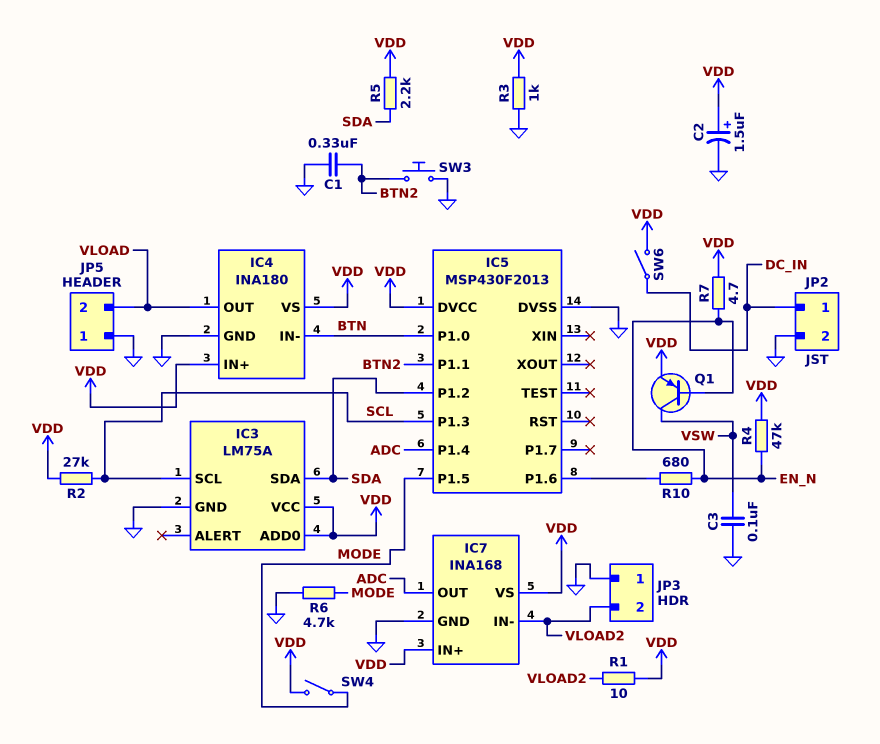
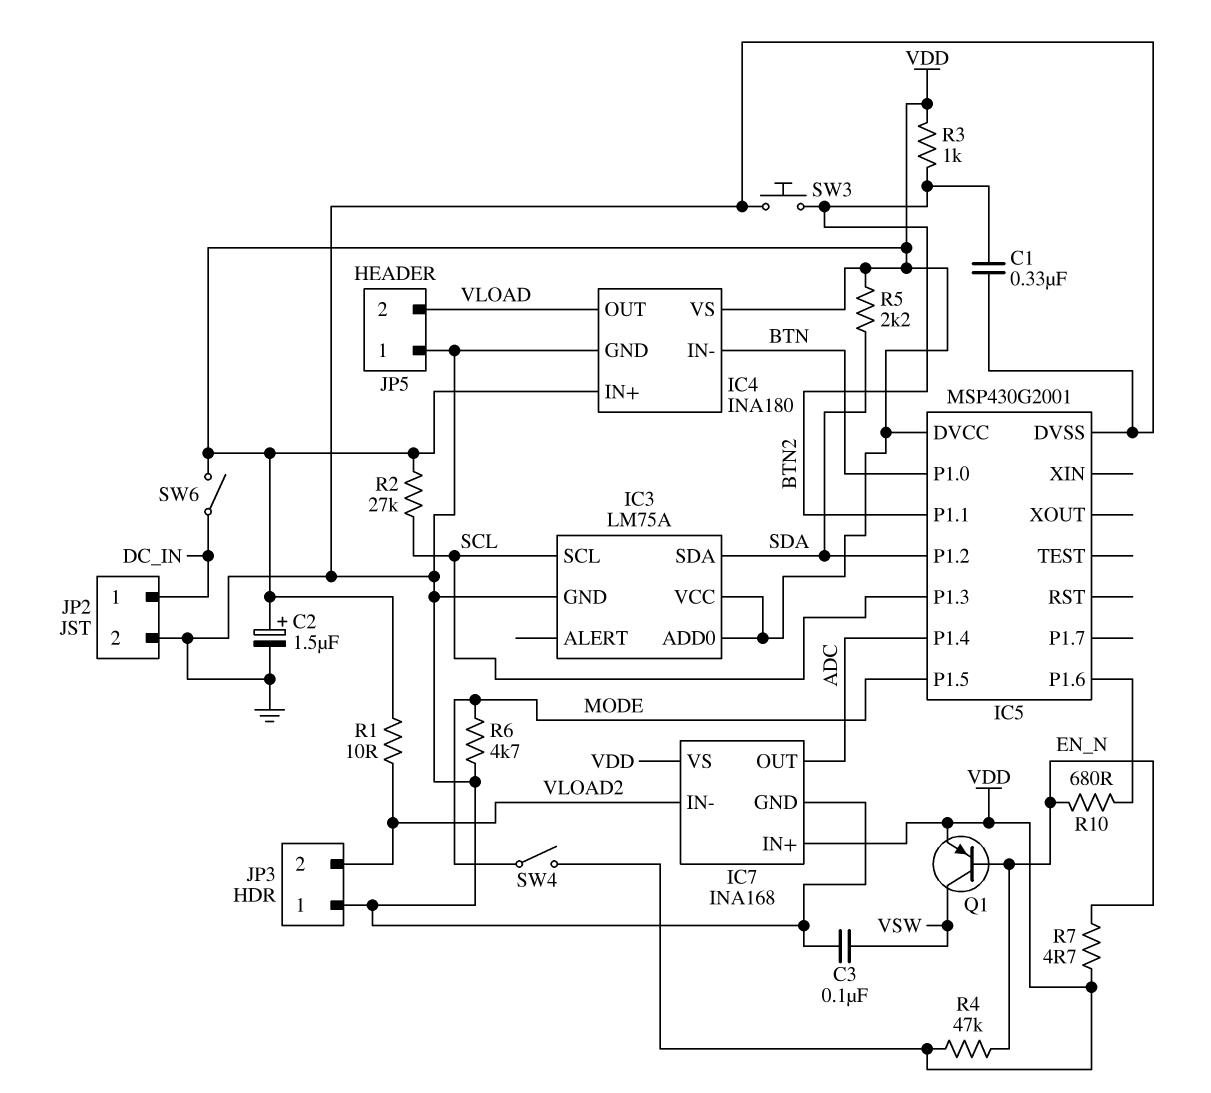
IC5: MSP430F2013 -> MSP430G2001
R3: 1k (GND, VDD) -> 1k (BTN2, VDD)

